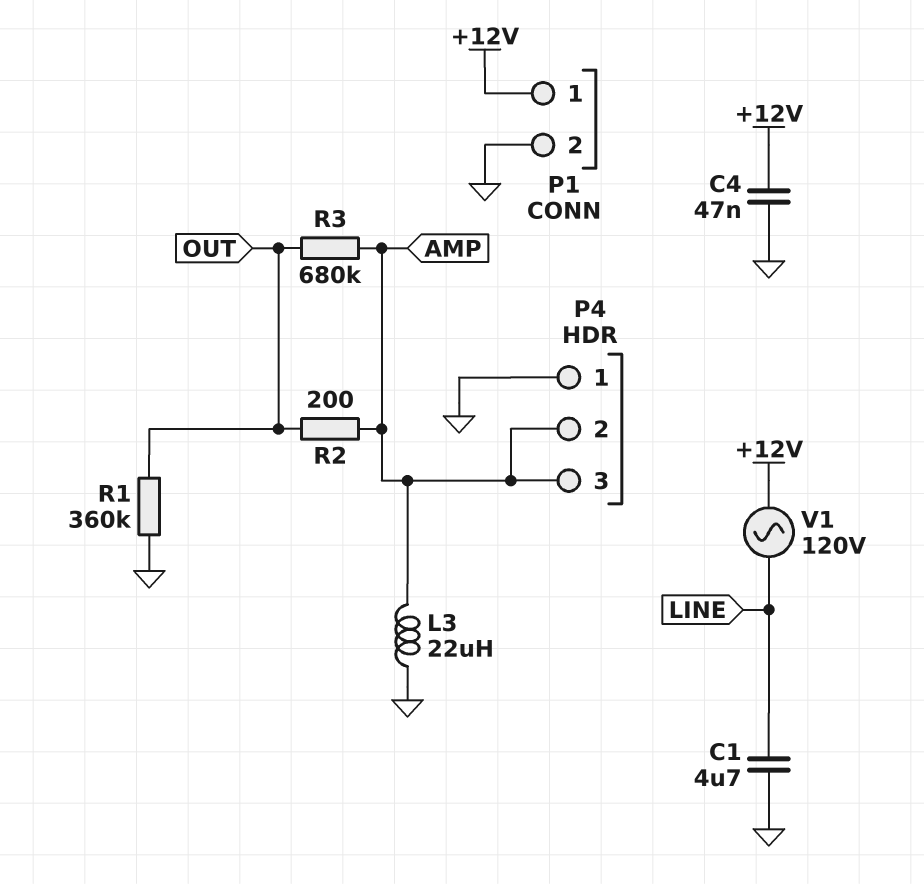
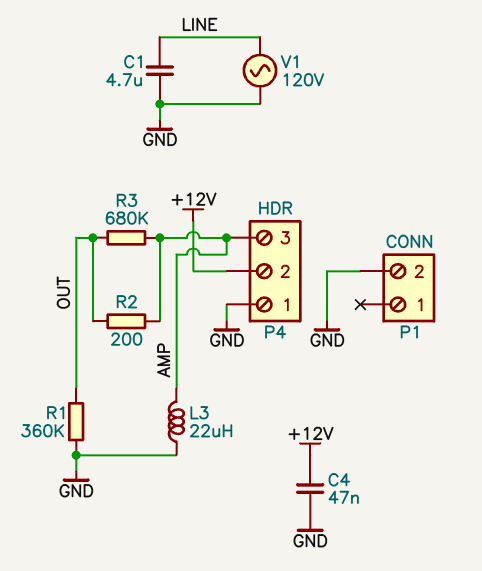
P1 pin 1: +12V -> none
P4 pin 2: AMP -> +12V
V1: AC 120V (+12V, LINE) -> AC 120V (GND, LINE)

